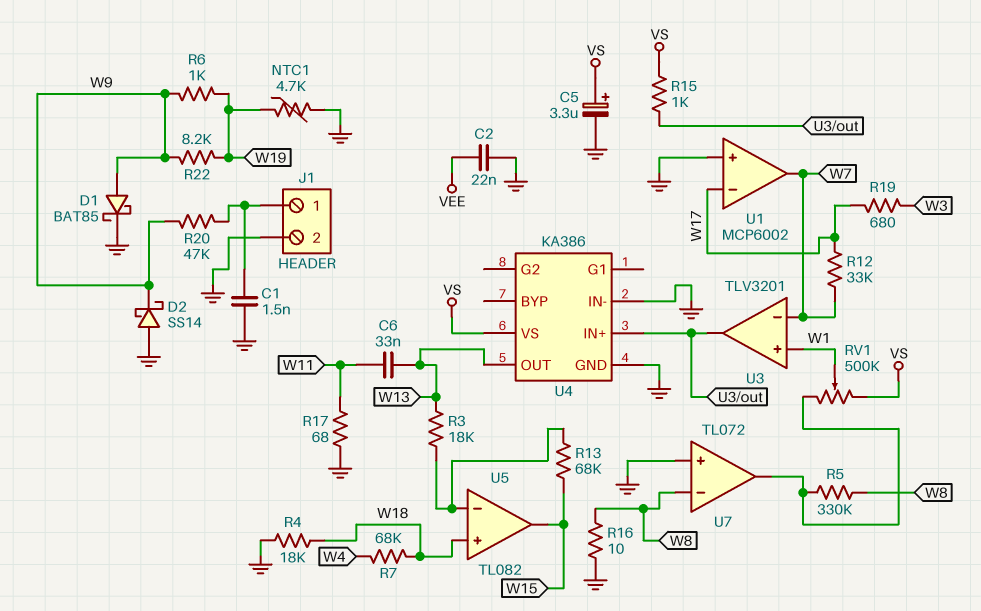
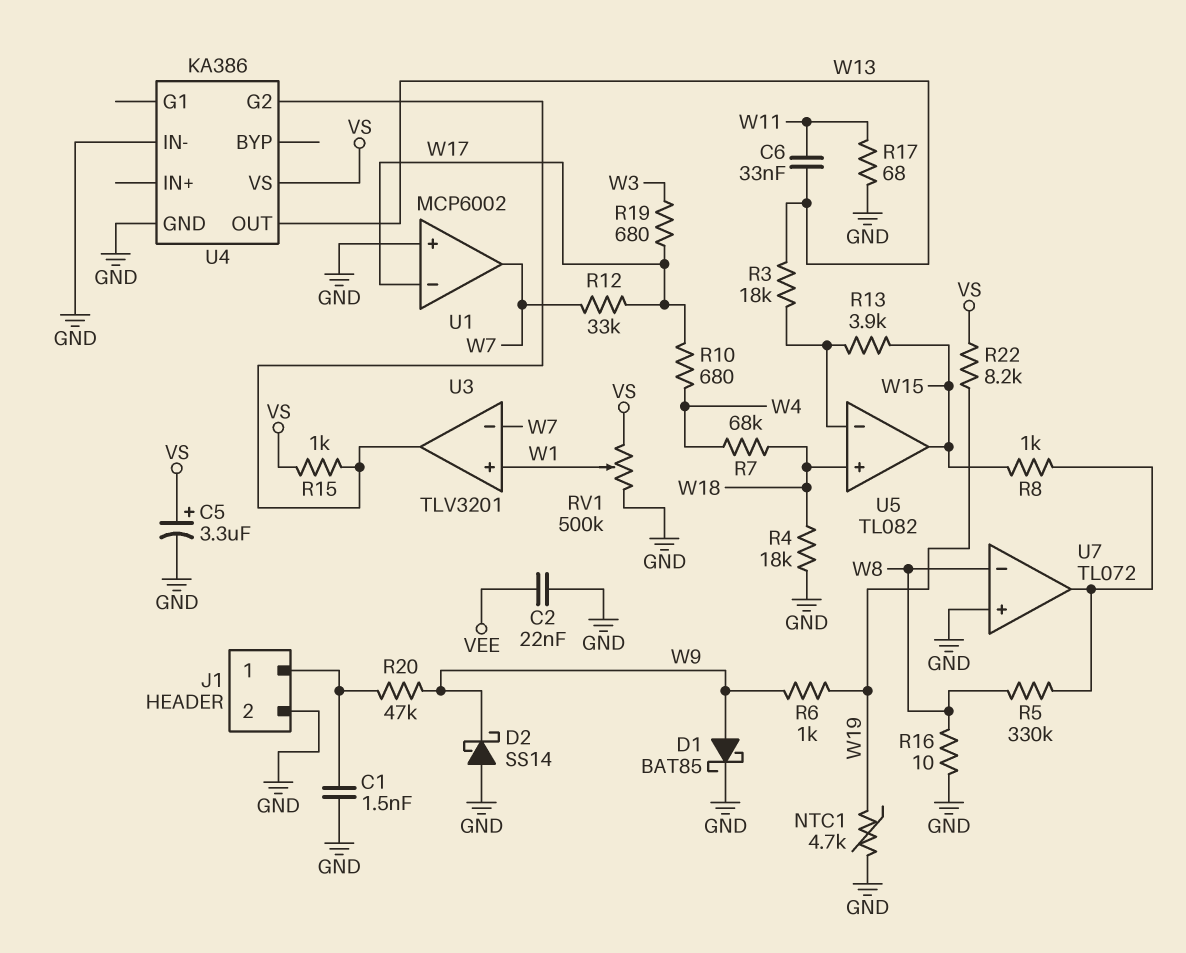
R8: none -> 1k (U7/out, W15)
R10: none -> 680 (W4, W17)
R13: 68k (U5/in-, W15) -> 3.9k (U5/in-, W15)
R22: 8.2k (W9, W19) -> 8.2k (VS, W19)
RV1: 500k (U7/out, VS, wiper W1) -> 500k (GND, VS, wiper W1)
U4 pin G2: none -> U3/out
U4 pin IN+: U3/out -> none

